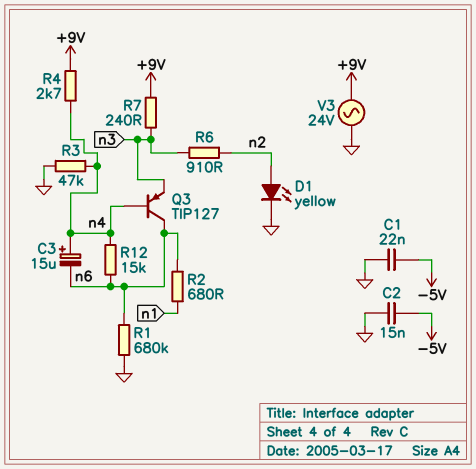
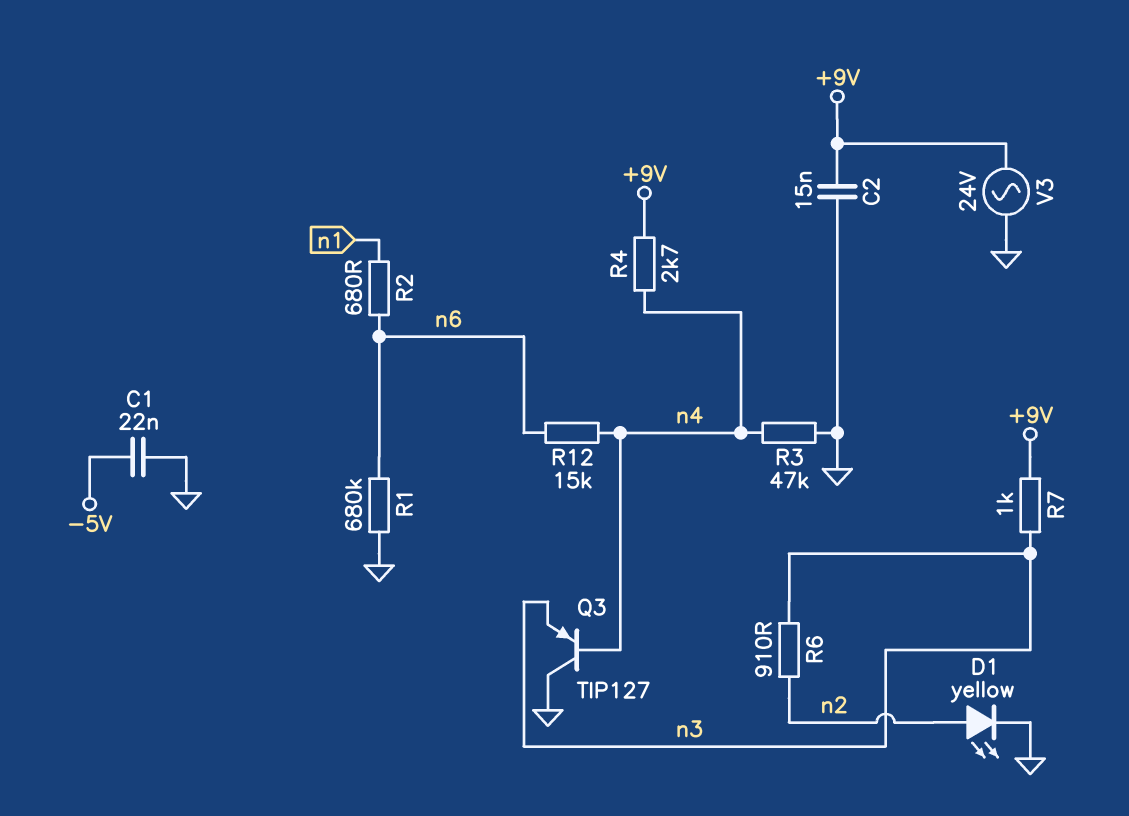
C2: 15nF (-5V, GND) -> 15nF (+9V, GND)
C3: 15uF (plus n4, minus n6) -> none
Q3: PNP TIP127 (B n4, C n6, E n3) -> PNP TIP127 (B n4, C GND, E n3)
R7: 240 (+9V, n3) -> 1k (+9V, n3)

